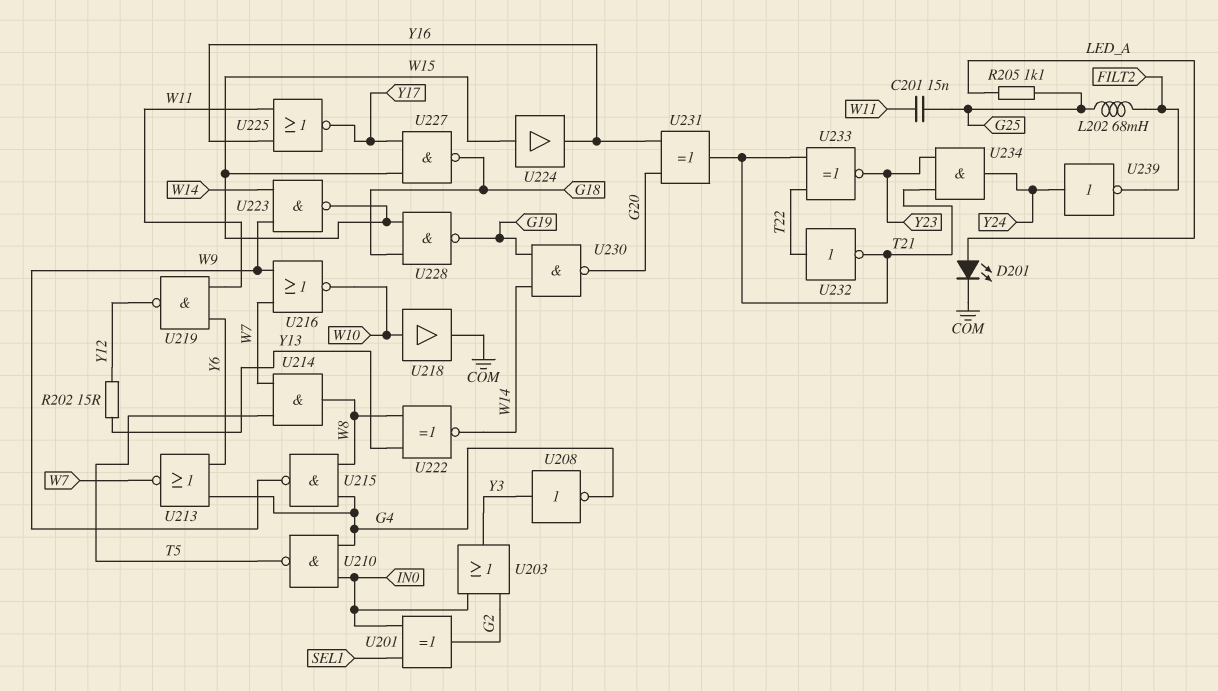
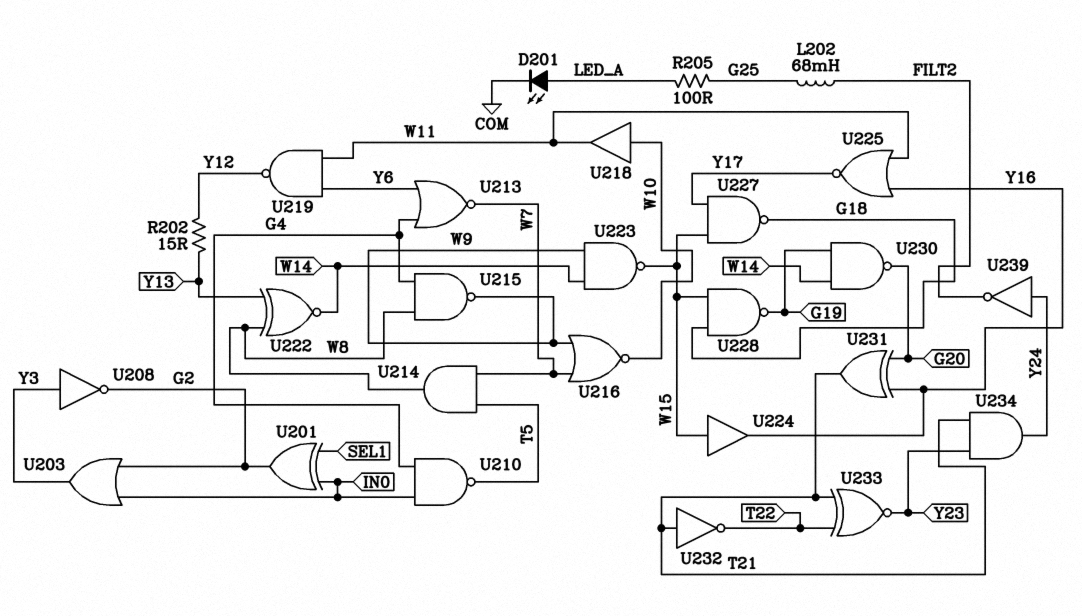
C201: 15nF (G25, W11) -> none
R205: 1.1k (G25, LED_A) -> 100 (G25, LED_A)
U208: NOT (in Y3, out G4) -> NOT (in Y3, out G2)
U218: buffer (in W10, out COM) -> buffer (in W10, out W11)
U232: NOT (in T22, out T21) -> NOT (in T21, out T22)

